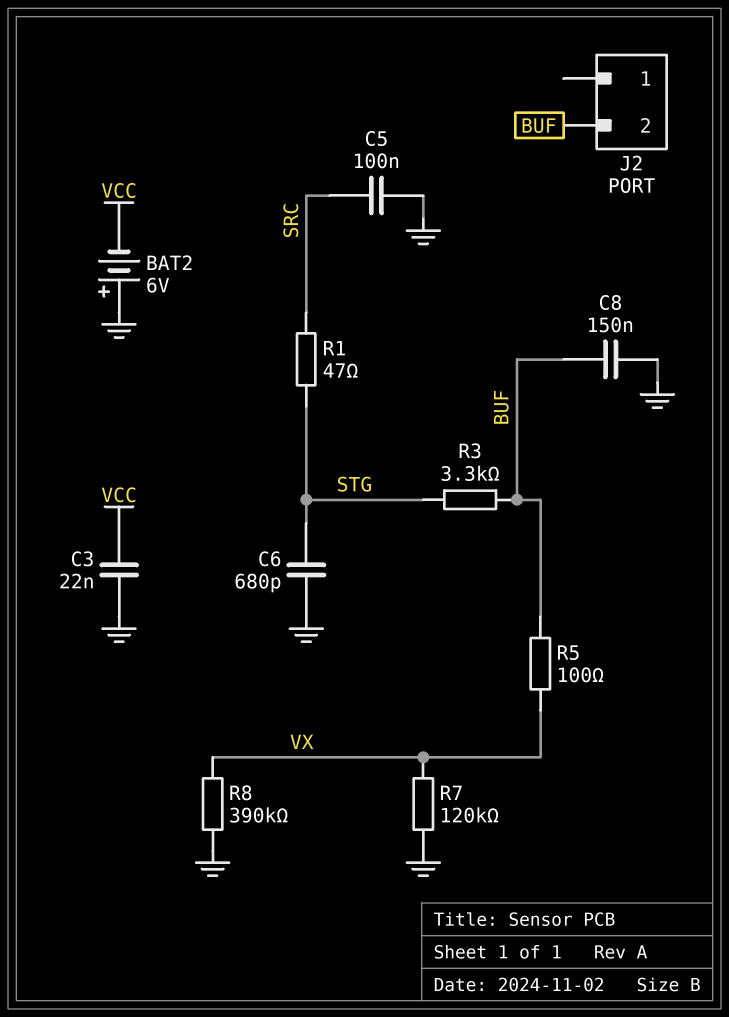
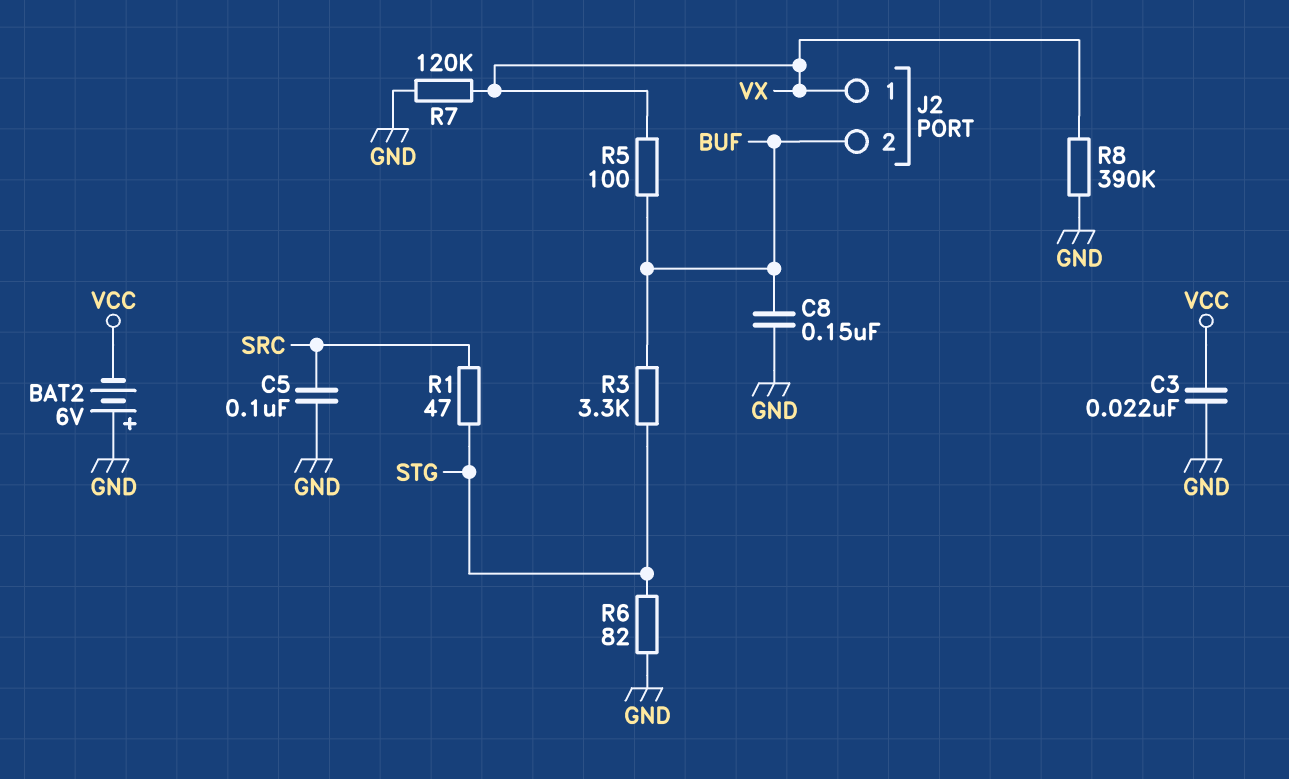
C6: 680pF (GND, STG) -> none
J2 pin 1: none -> VX
R6: none -> 82 (GND, STG)

